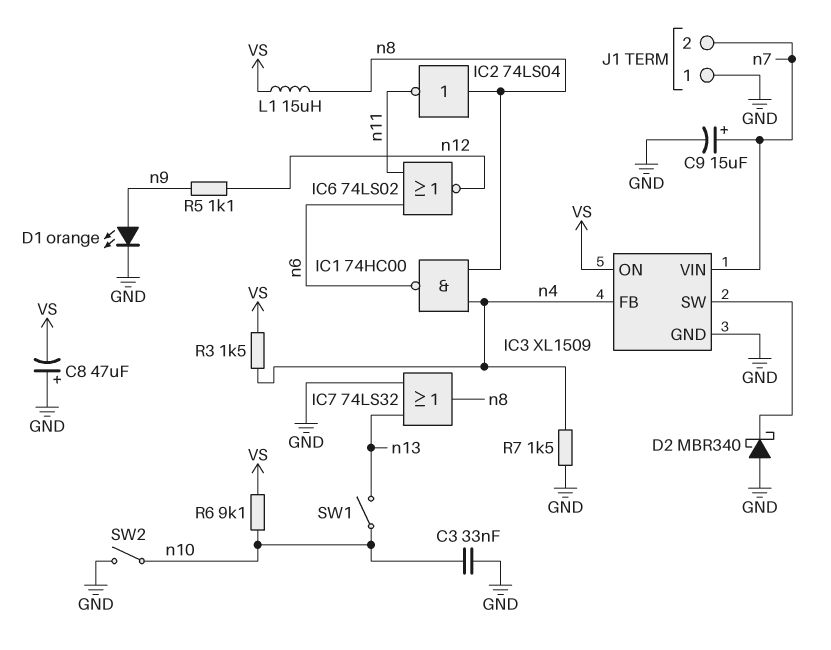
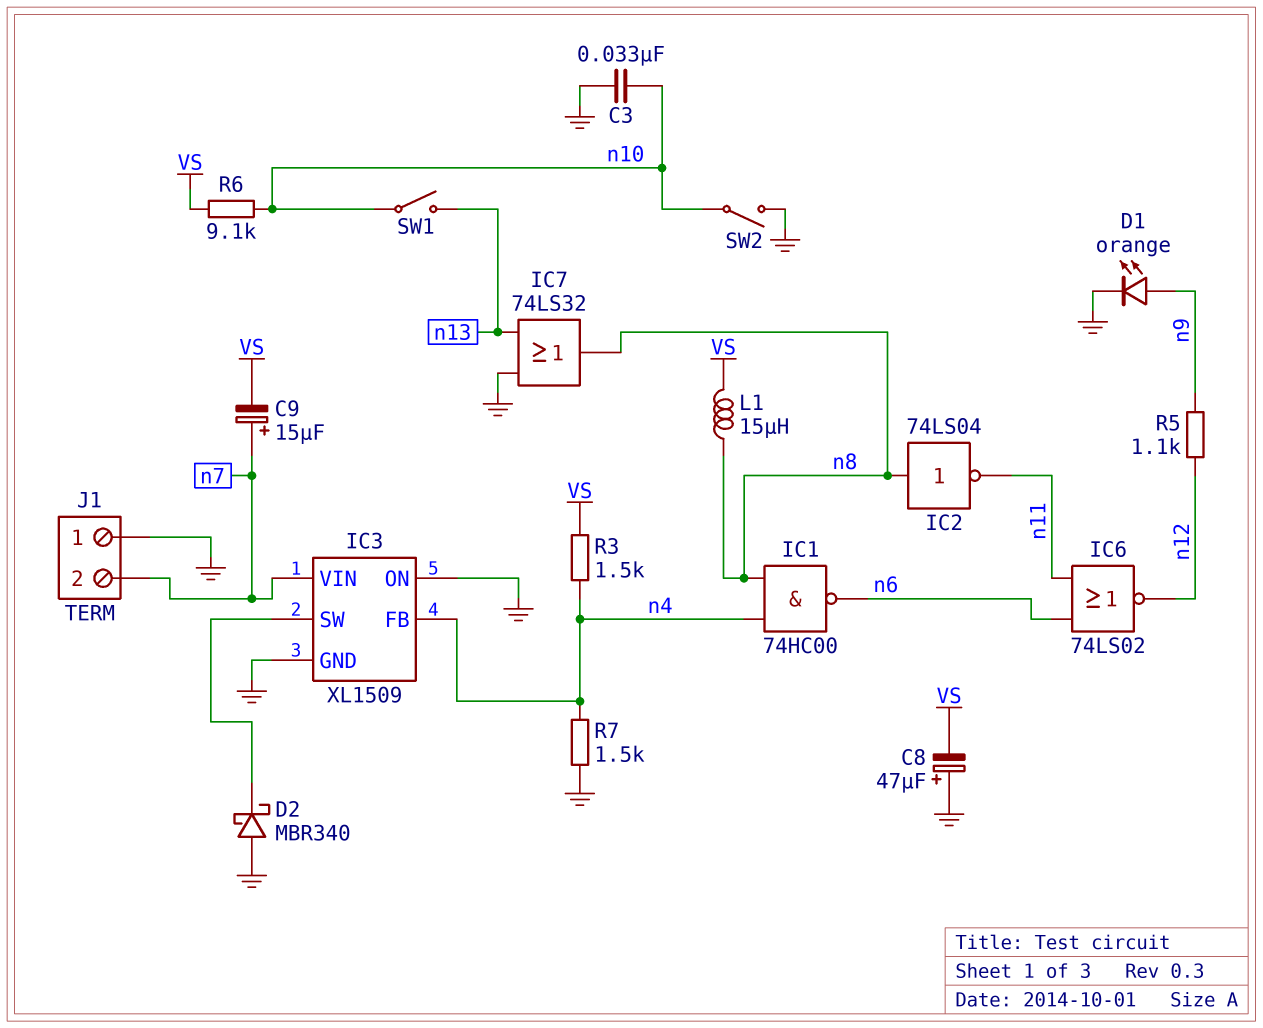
C9: 15uF (plus n7, minus GND) -> 15uF (plus n7, minus VS)
IC3 pin ON: VS -> GND

